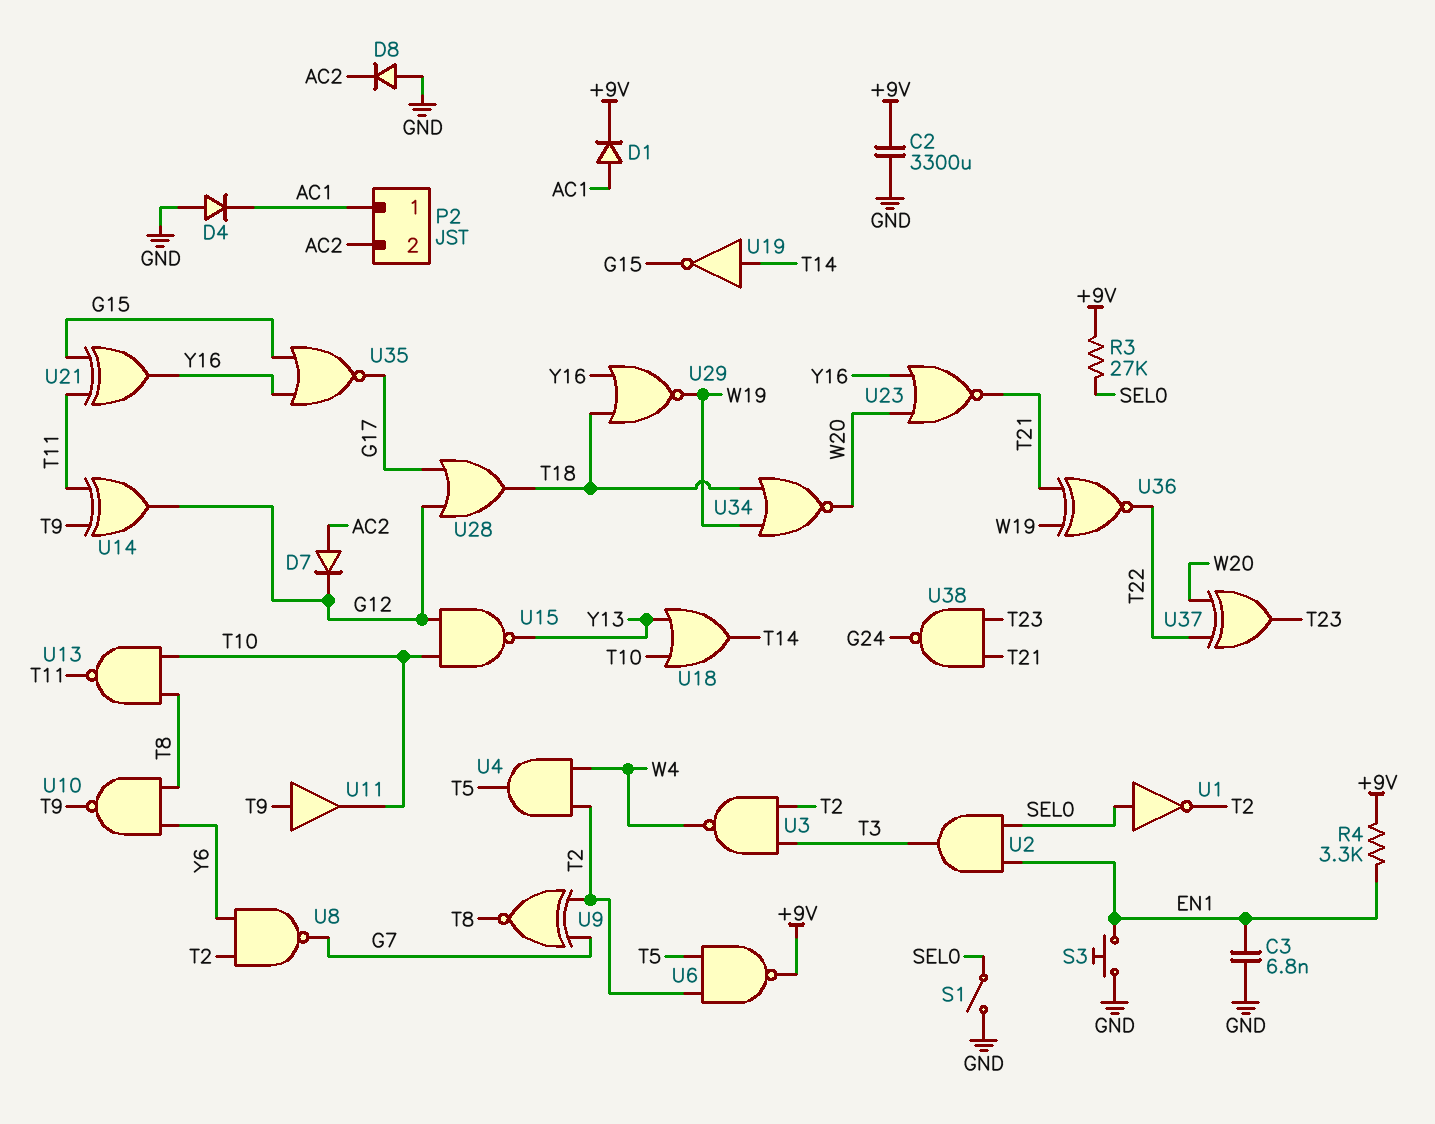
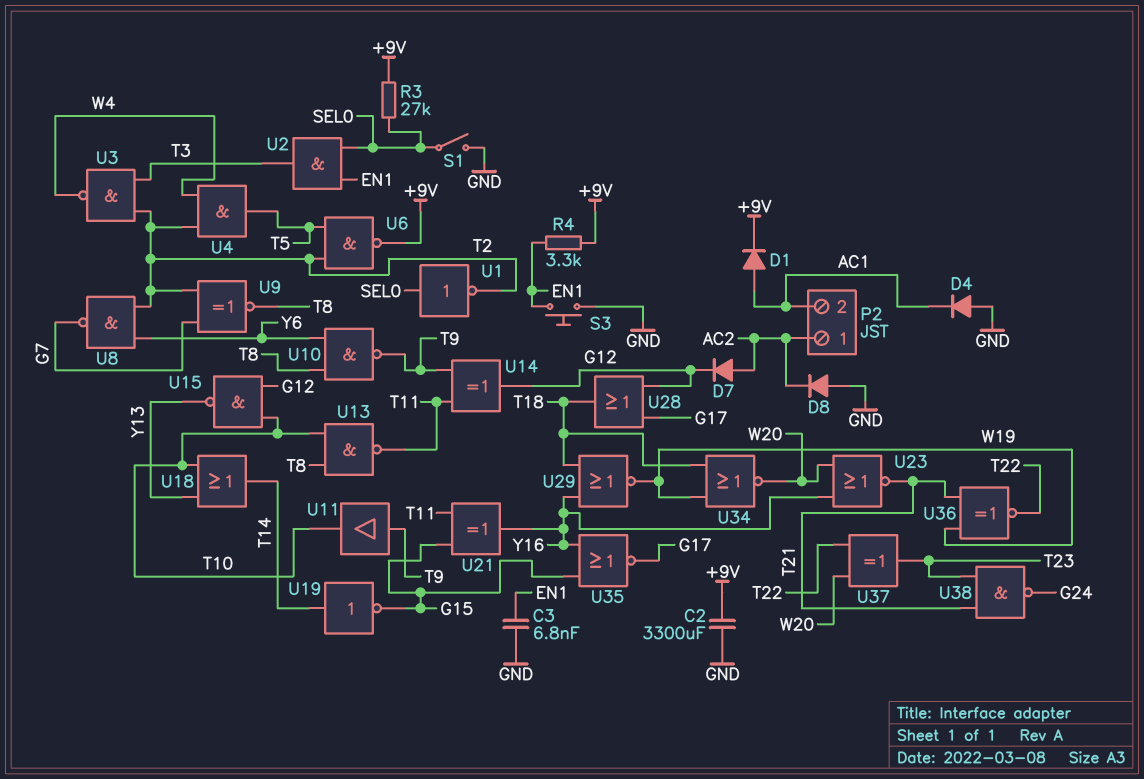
P2 pin 1: AC1 -> AC2
P2 pin 2: AC2 -> AC1

